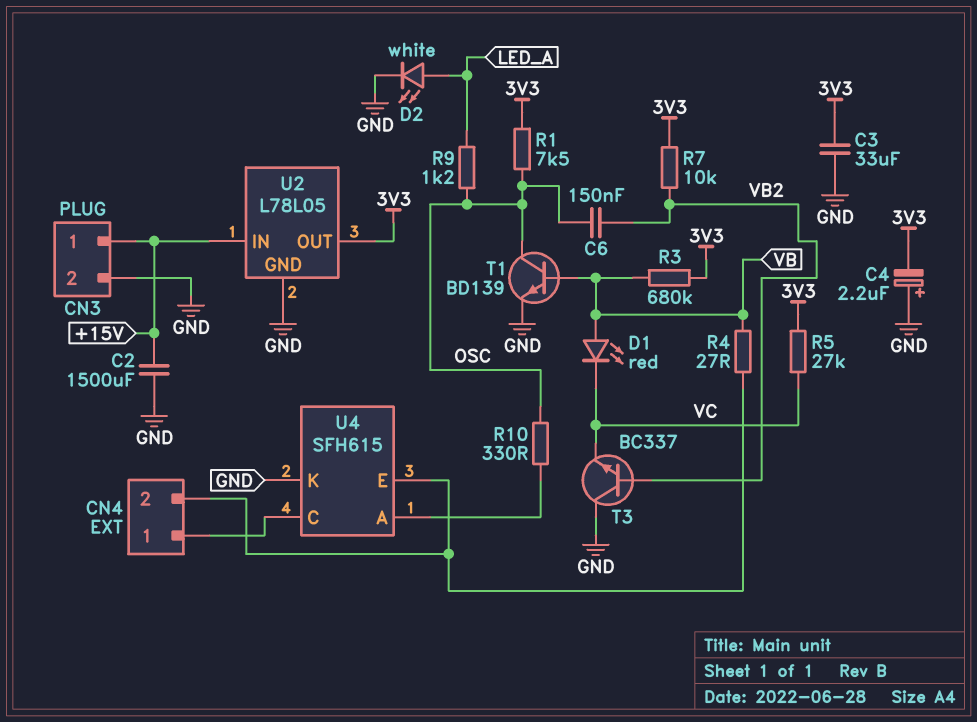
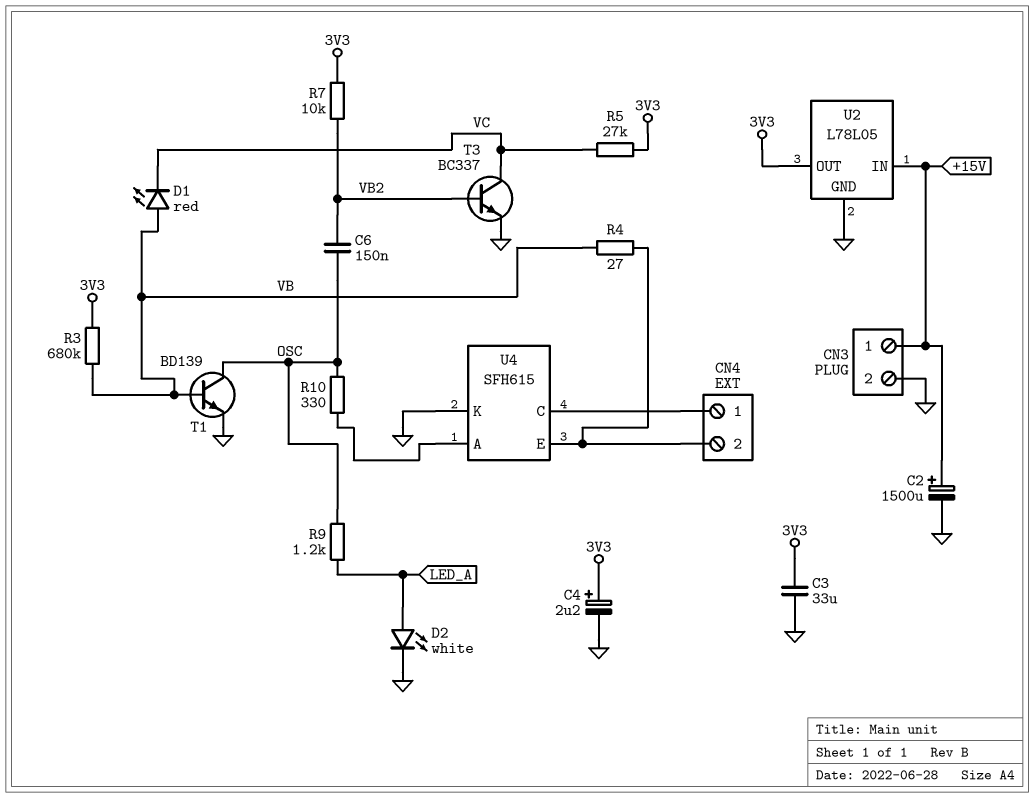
C2: 1500uF (+15V, GND) -> 1500uF (plus +15V, minus GND)
C4: 2.2uF (plus GND, minus 3V3) -> 2.2uF (plus 3V3, minus GND)
R1: 7.5k (3V3, OSC) -> none
T3: NPN BC337 (B VB2, C GND, E VC) -> NPN BC337 (B VB2, C VC, E GND)

